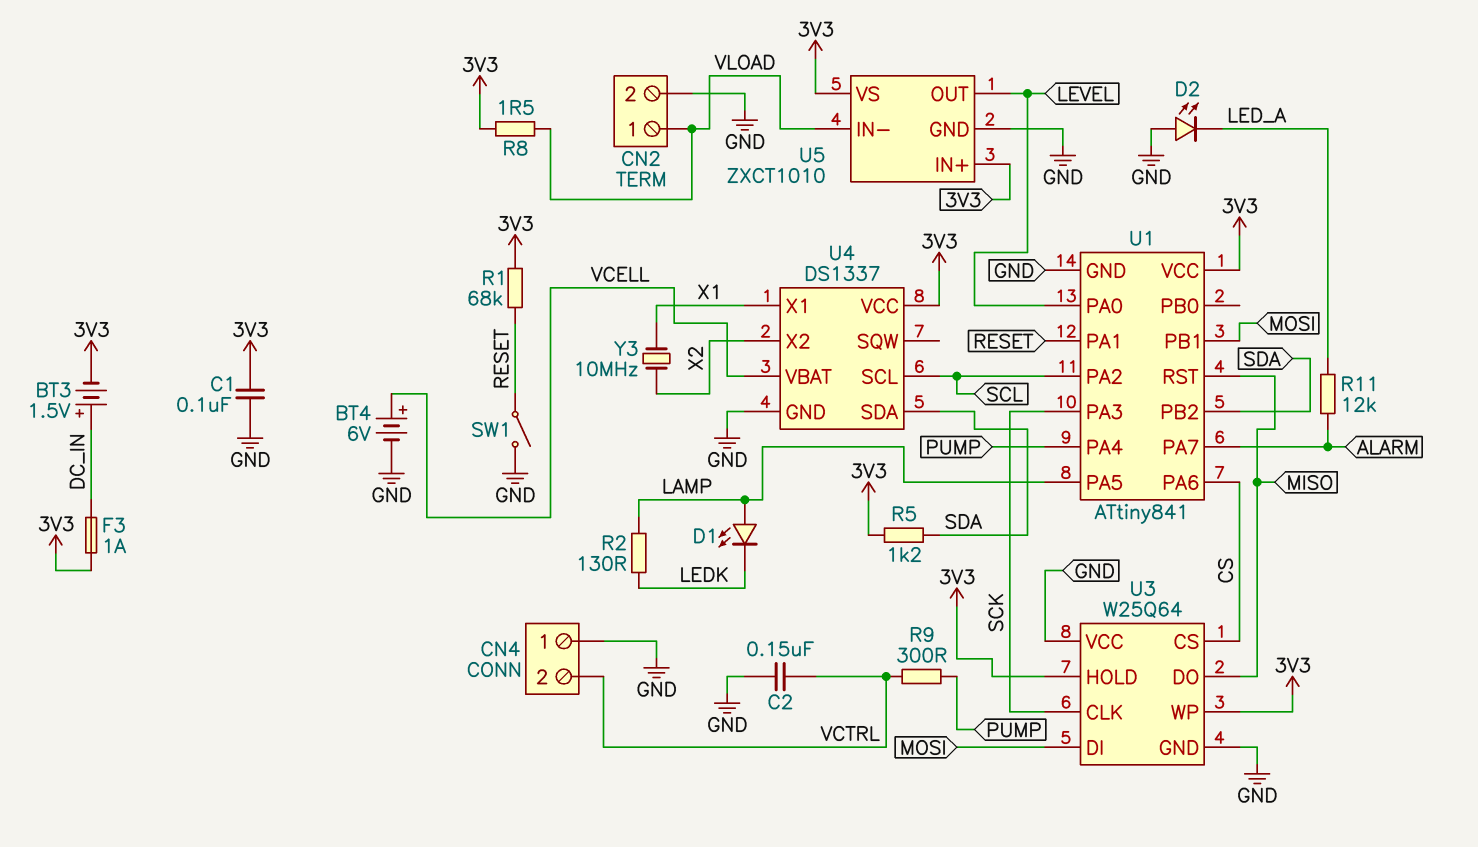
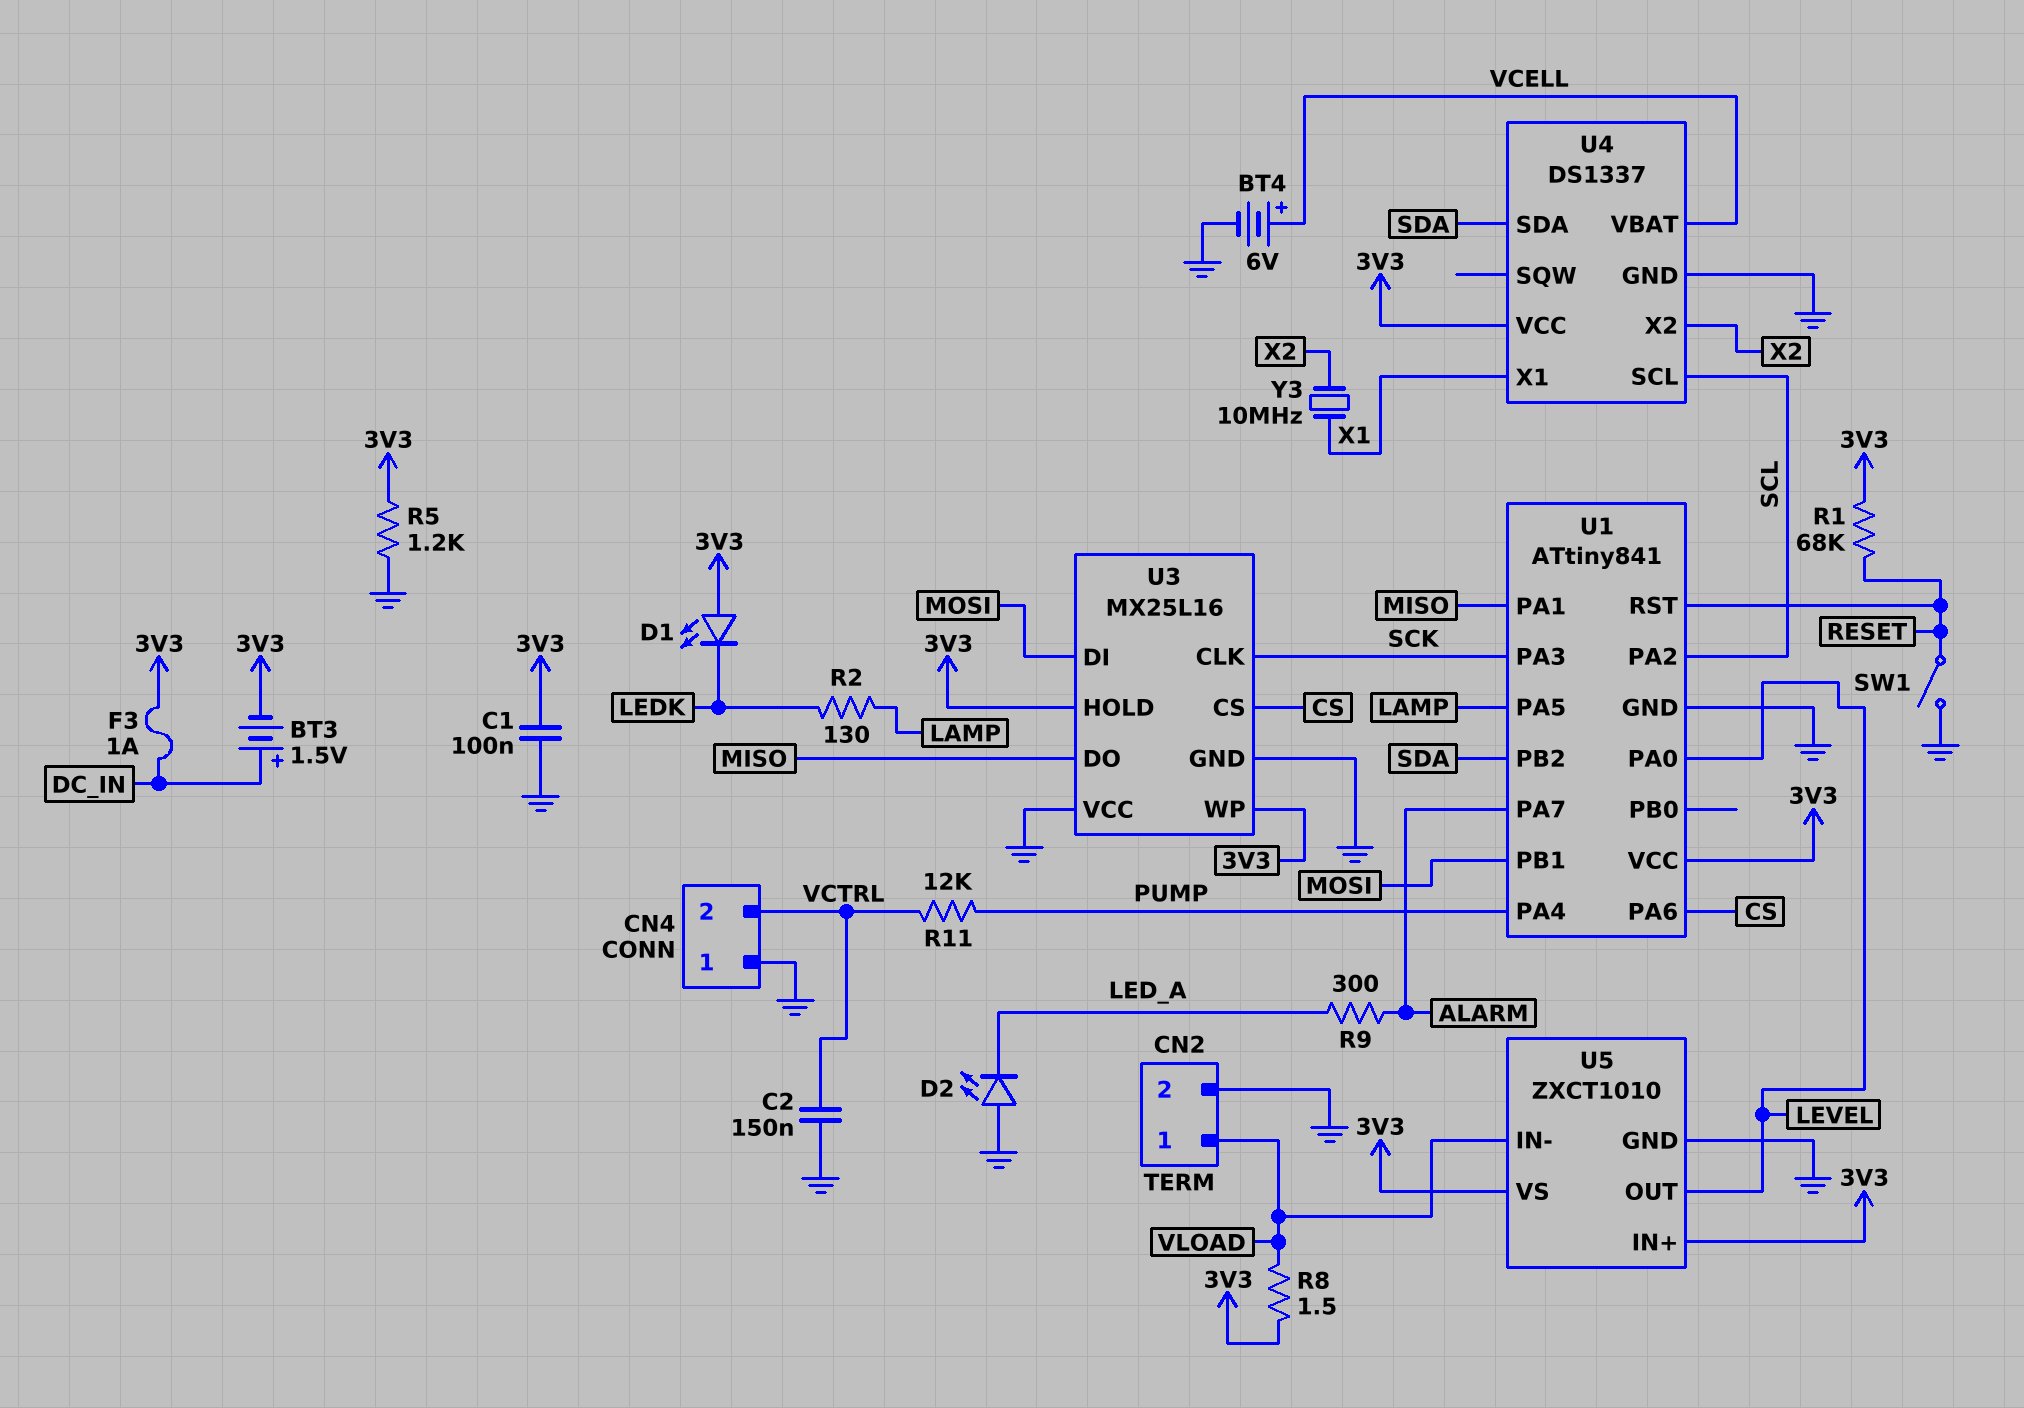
D1: LED (A LAMP, K LEDK) -> LED (A 3V3, K LEDK)
R5: 1.2k (3V3, SDA) -> 1.2k (3V3, GND)
R9: 300 (PUMP, VCTRL) -> 300 (ALARM, LED_A)
R11: 12k (ALARM, LED_A) -> 12k (PUMP, VCTRL)
U1 pin PA1: RESET -> MISO
U1 pin RST: MISO -> RESET
U3: W25Q64 -> MX25L16

